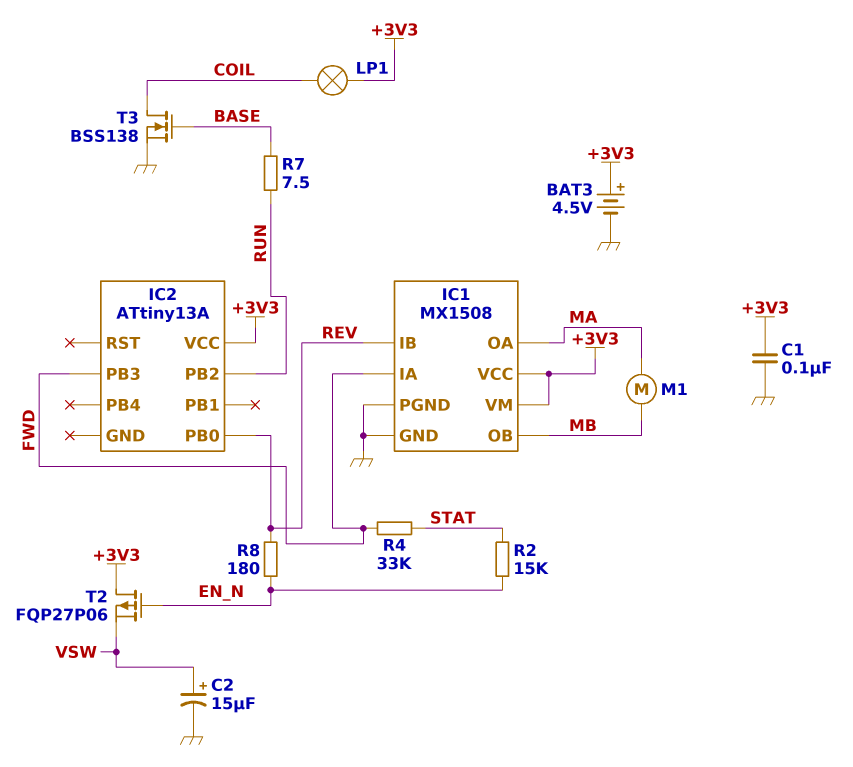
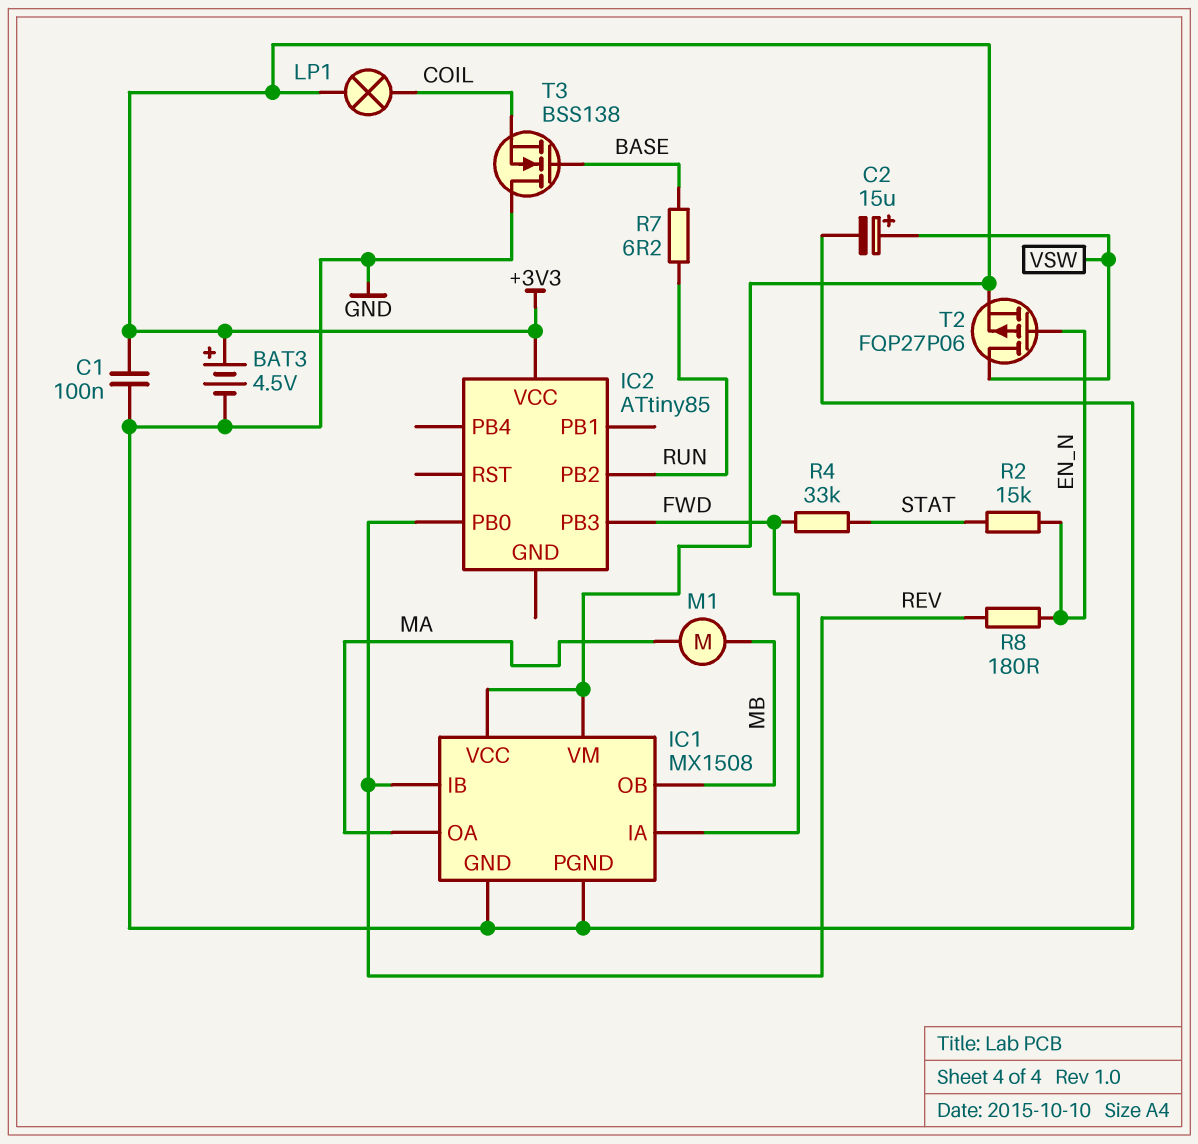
IC2: ATtiny13A -> ATtiny85
R7: 7.5 (BASE, RUN) -> 6.2 (BASE, RUN)
T2: PMOS FQP27P06 (G EN_N, D +3V3, S VSW) -> PMOS FQP27P06 (G EN_N, D VSW, S +3V3)
T3: NMOS BSS138 (G BASE, D COIL, S GND) -> NMOS BSS138 (G BASE, D GND, S COIL)

